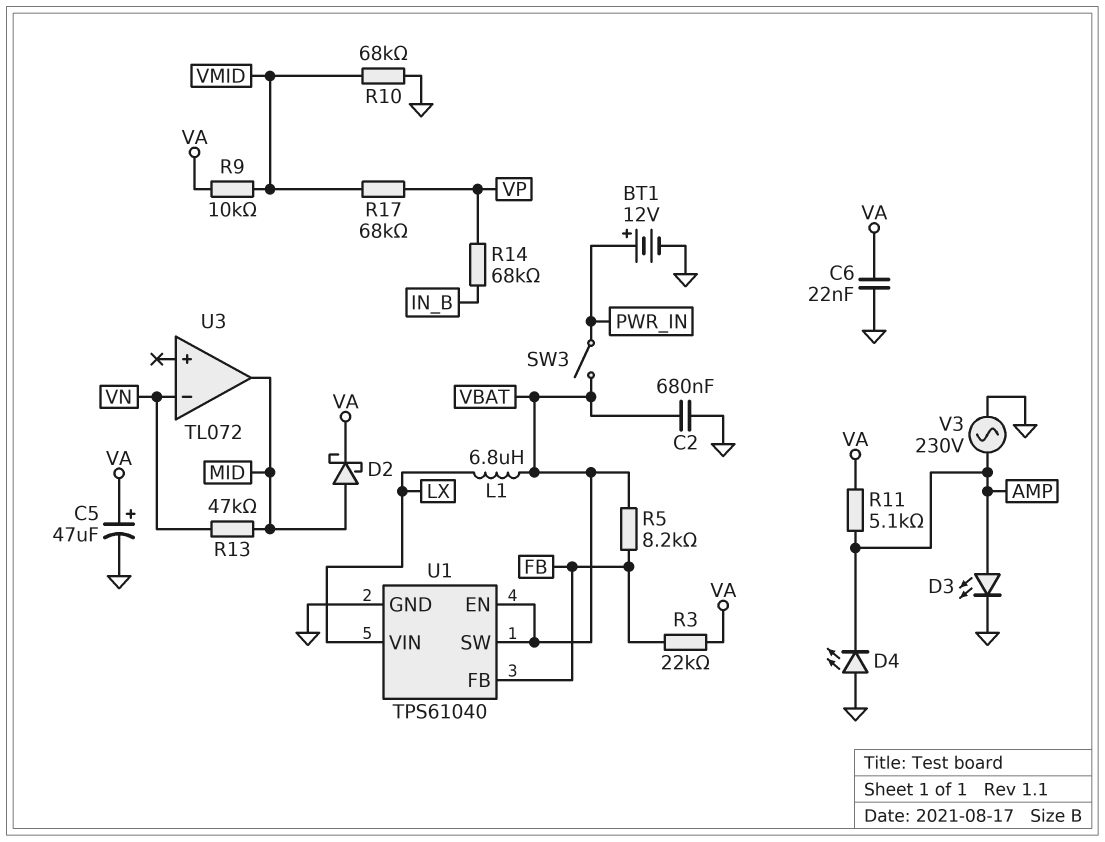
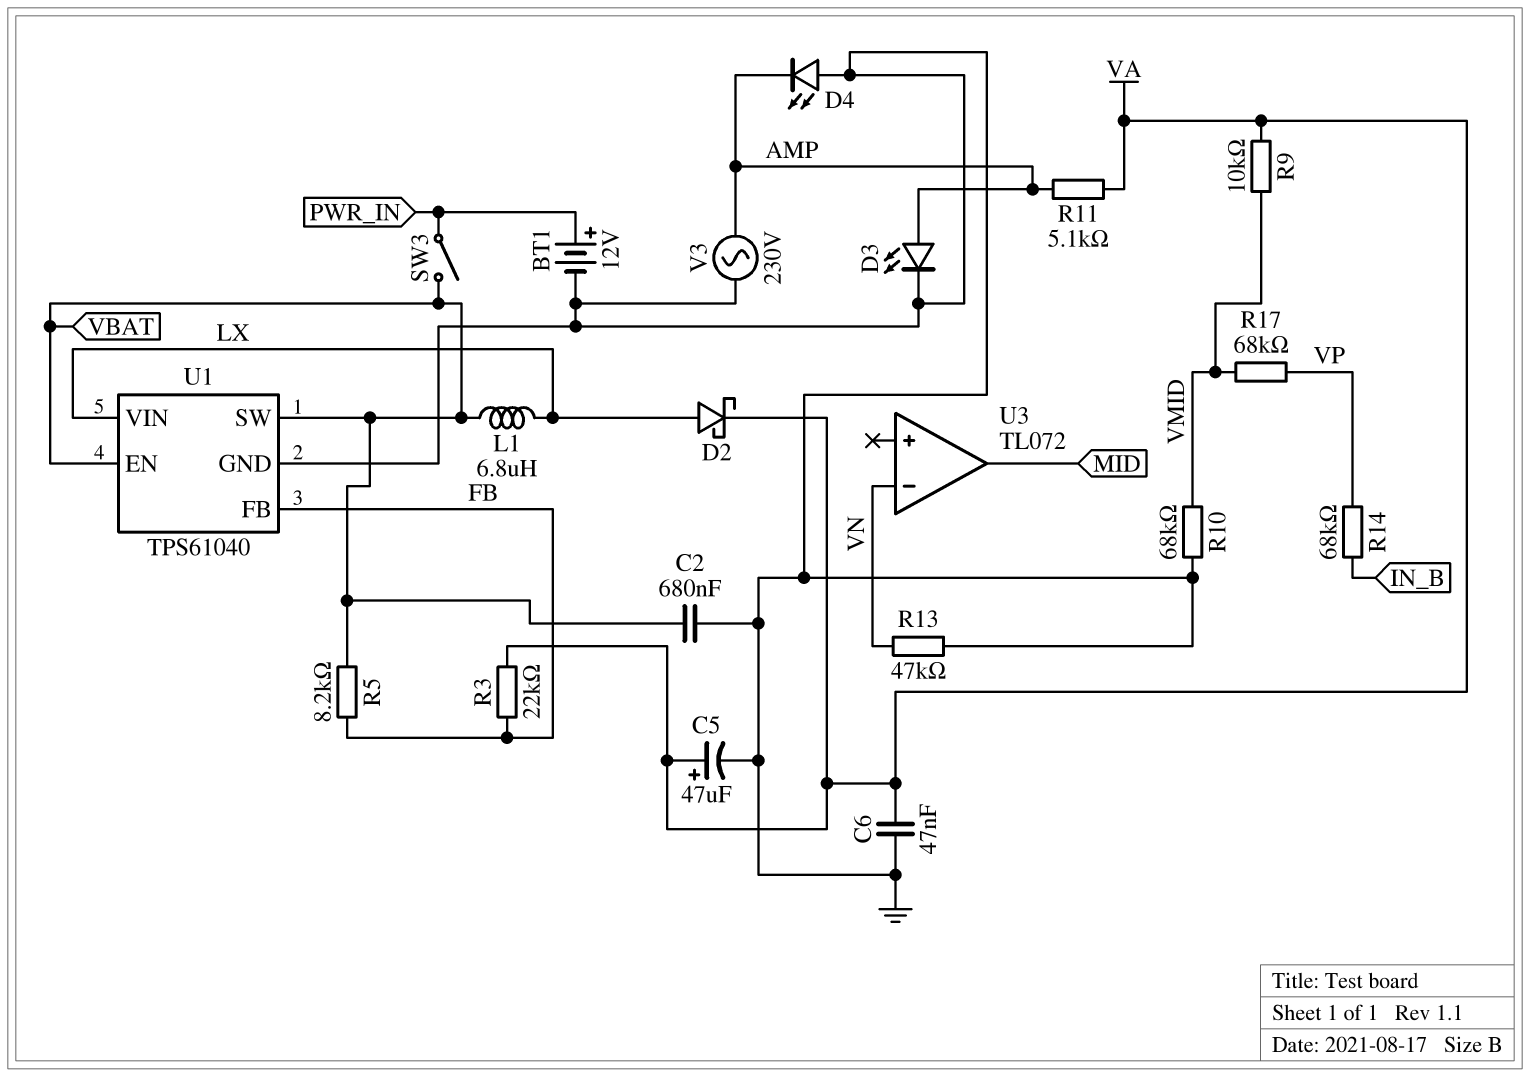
C6: 22nF (GND, VA) -> 47nF (GND, VA)
D2: schottky (A MID, K VA) -> schottky (A LX, K VA)
R13: 47k (MID, VN) -> 47k (GND, VN)

